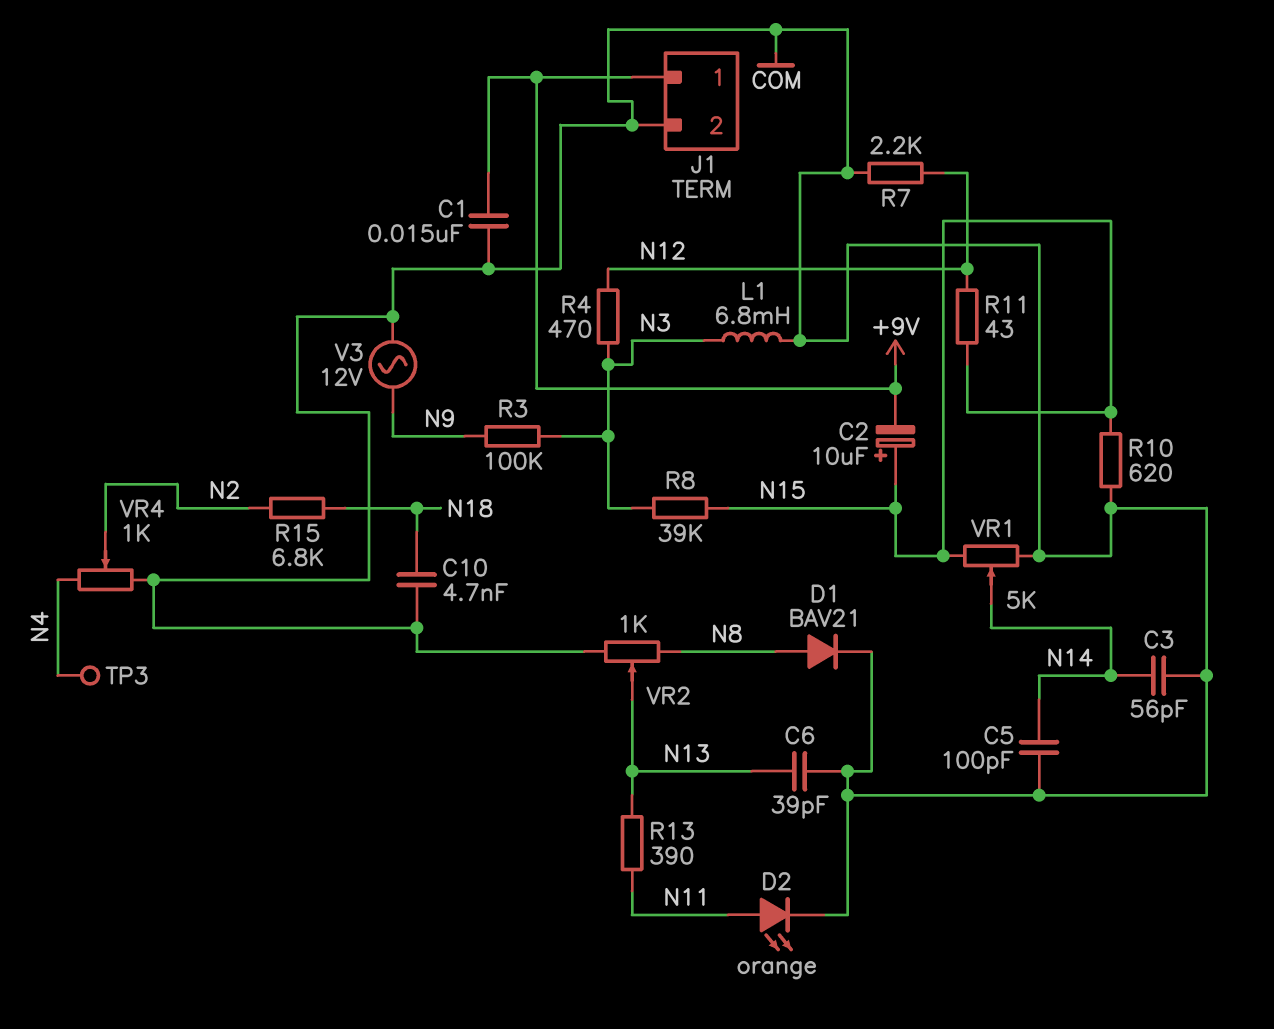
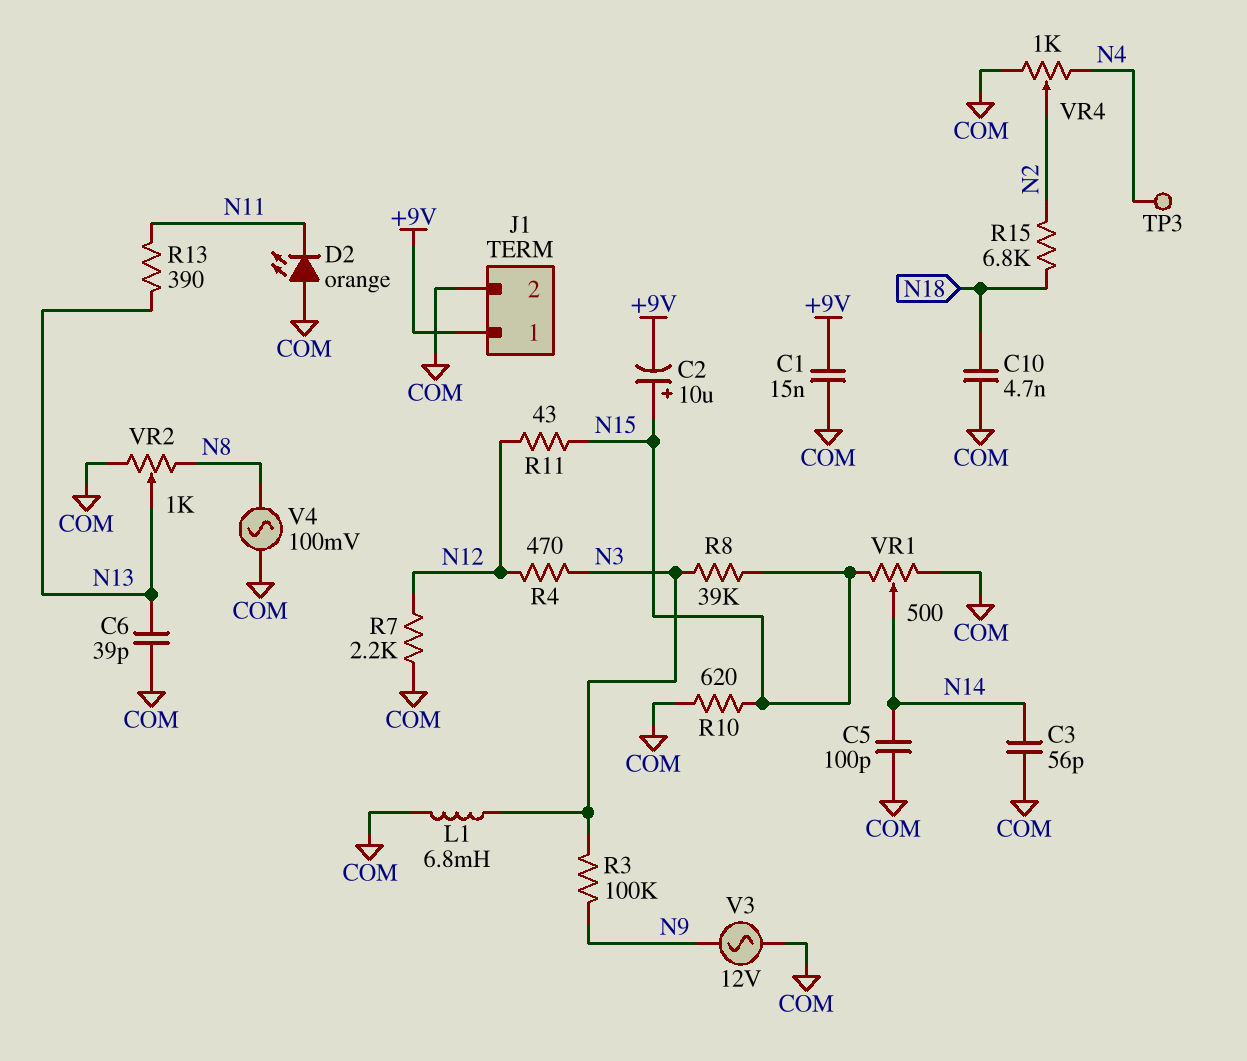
D1: diode BAV21 (A N8, K COM) -> none
D2: LED orange (A N11, K COM) -> LED orange (A COM, K N11)
V4: none -> AC 100mV (COM, N8)
VR1: 5k (COM, N15, wiper N14) -> 500 (COM, N15, wiper N14)

